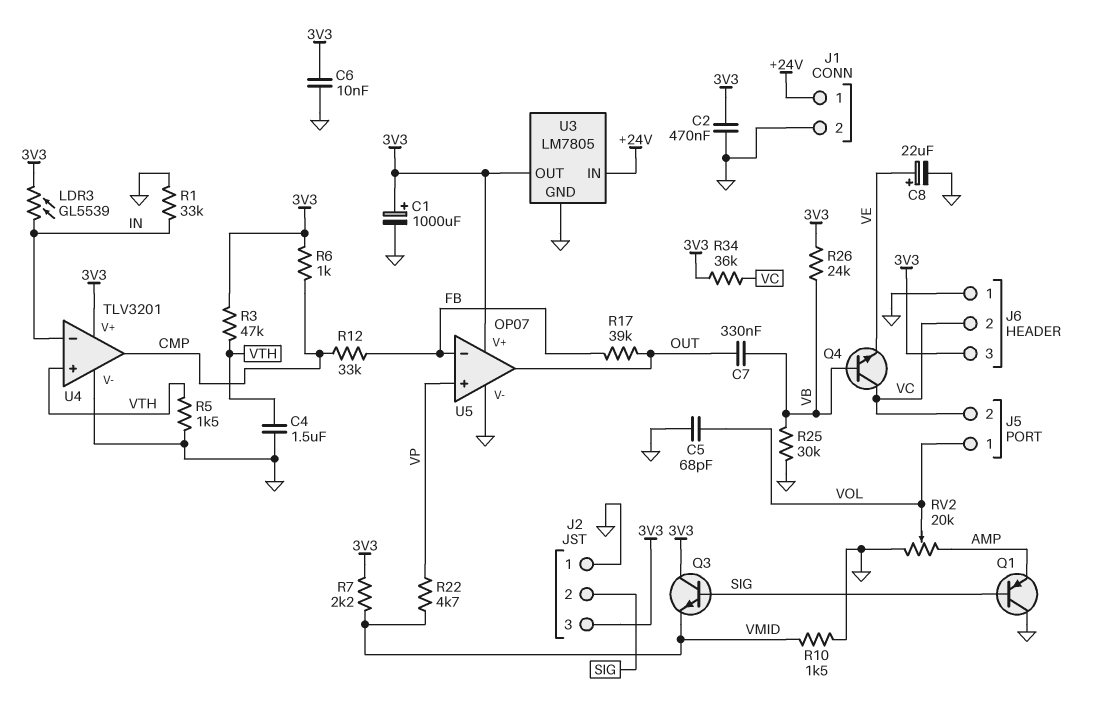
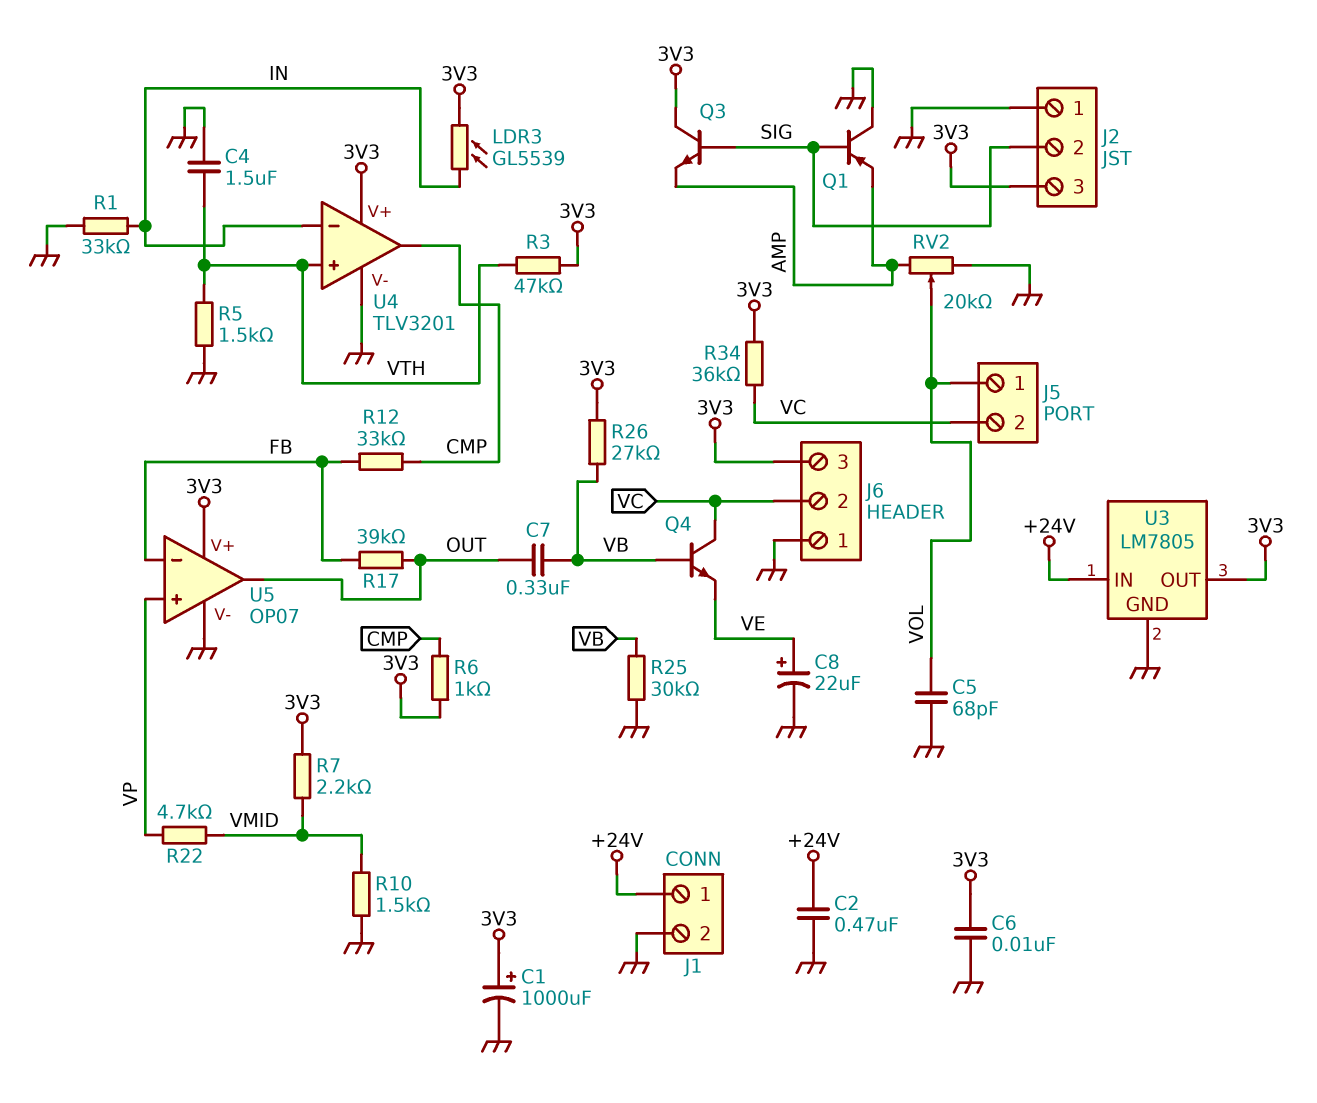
C2: 470nF (3V3, GND) -> 470nF (+24V, GND)
Q3: NPN (B SIG, C 3V3, E VMID) -> NPN (B SIG, C 3V3, E AMP)
R26: 24k (3V3, VB) -> 27k (3V3, VB)

